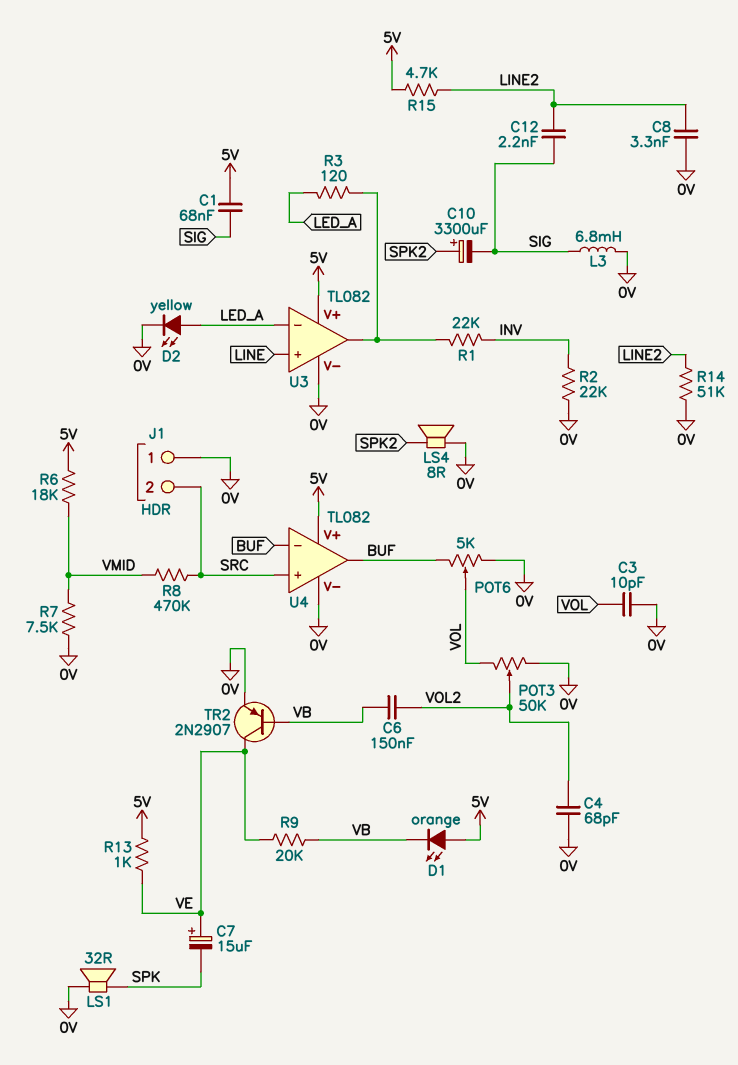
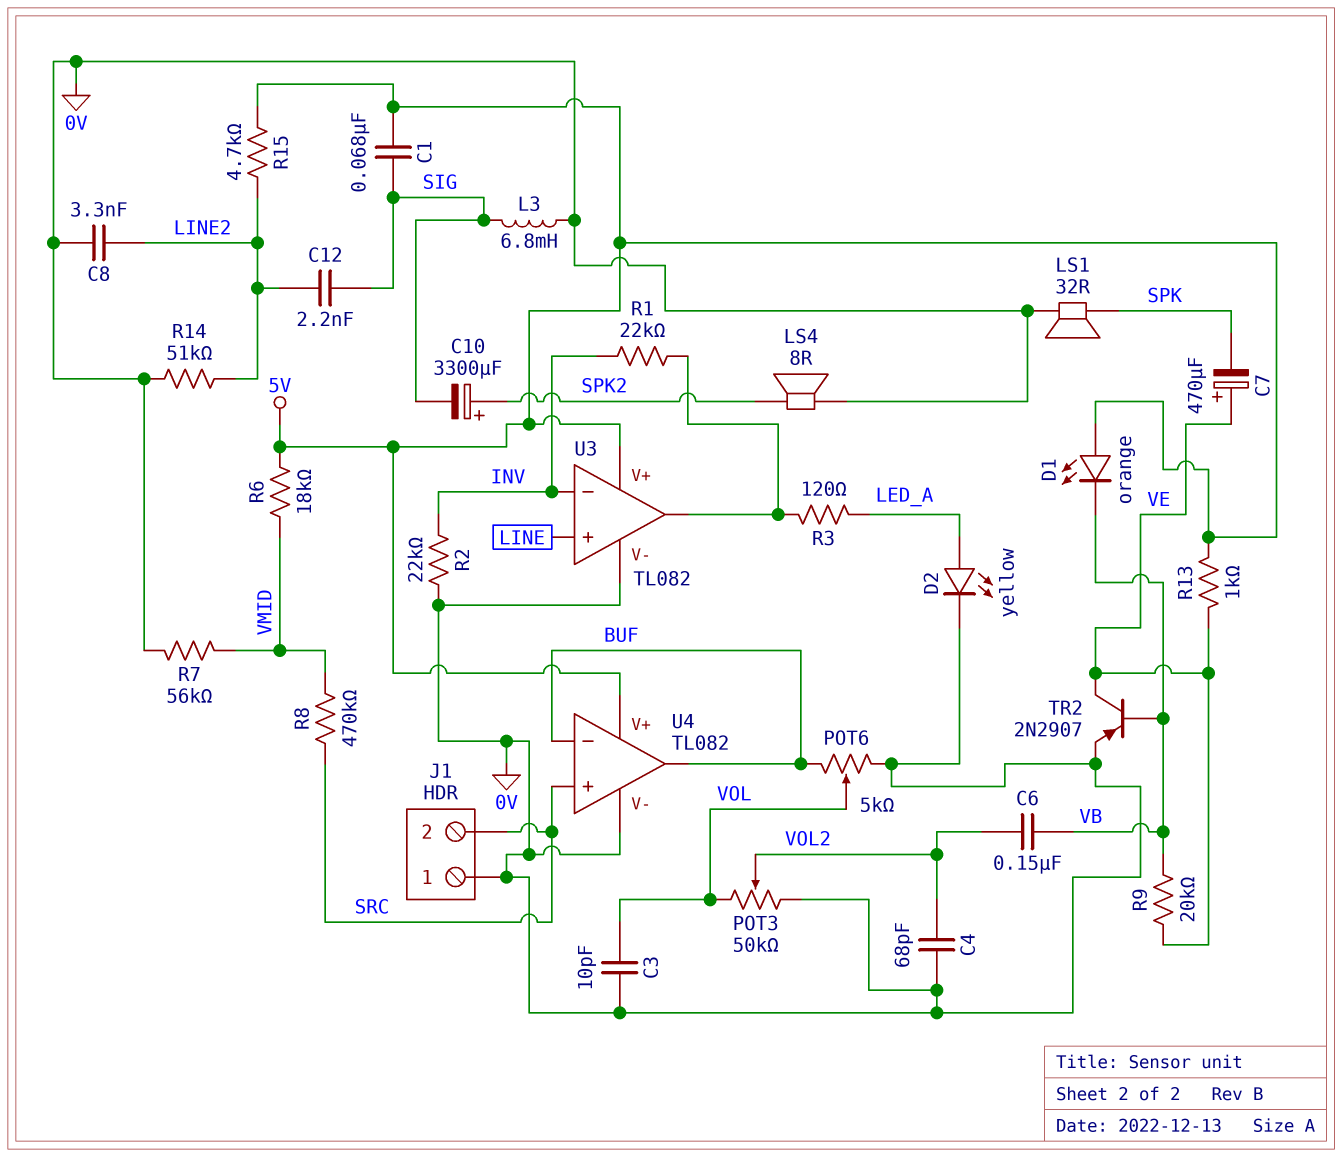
C7: 15uF (plus VE, minus SPK) -> 470uF (plus VE, minus SPK)
R7: 7.5k (0V, VMID) -> 56k (0V, VMID)
U3 pin in-: LED_A -> INV

